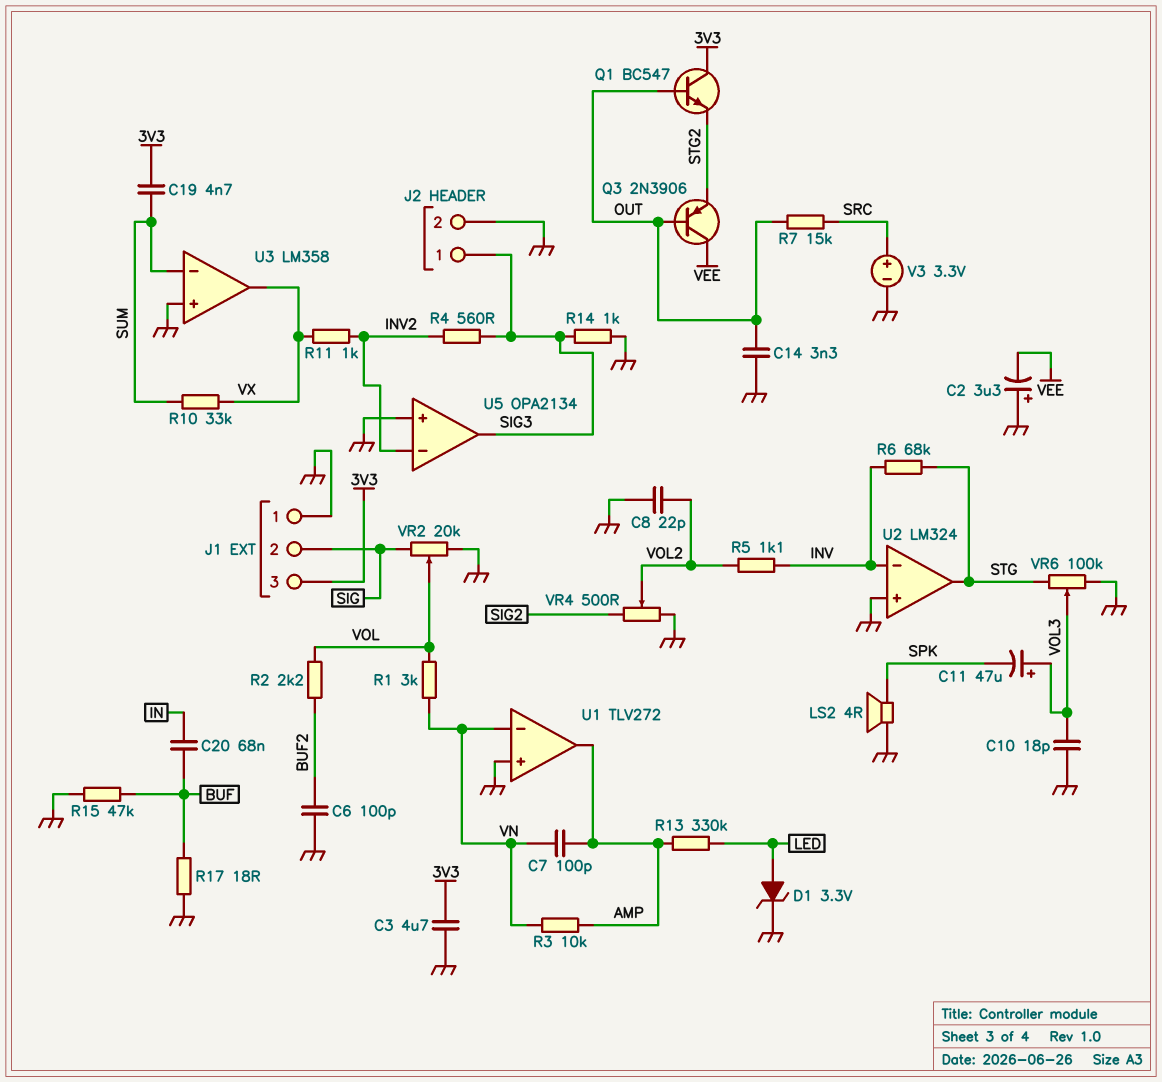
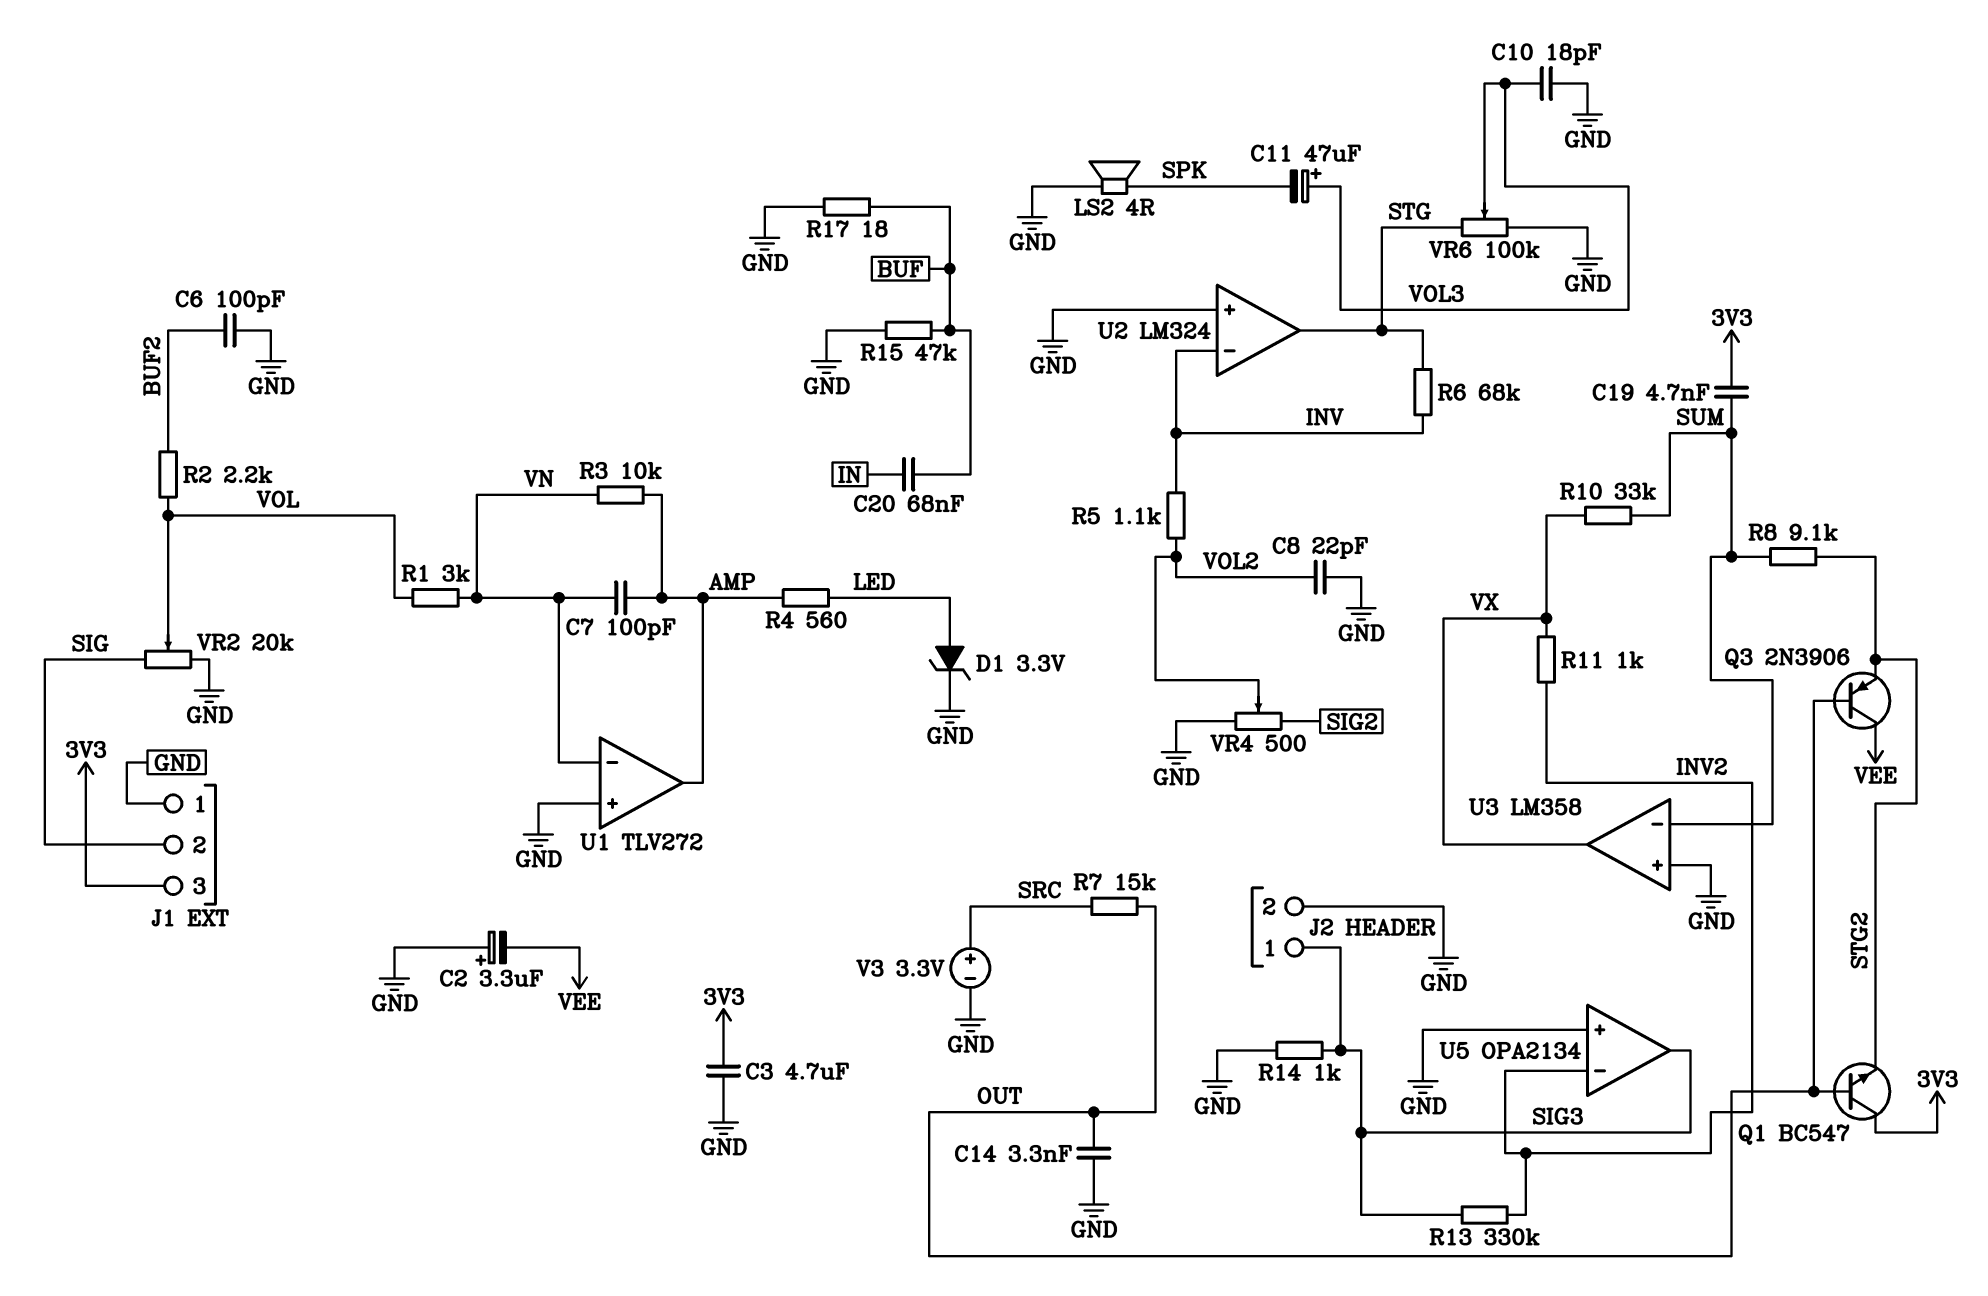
R4: 560 (INV2, SIG3) -> 560 (AMP, LED)
R8: none -> 9.1k (STG2, SUM)
R13: 330k (AMP, LED) -> 330k (INV2, SIG3)

